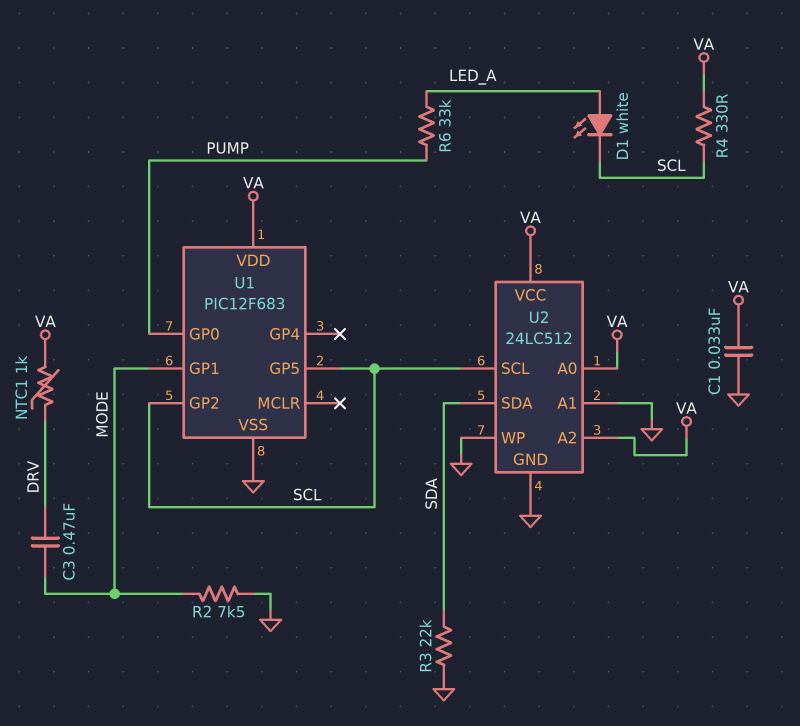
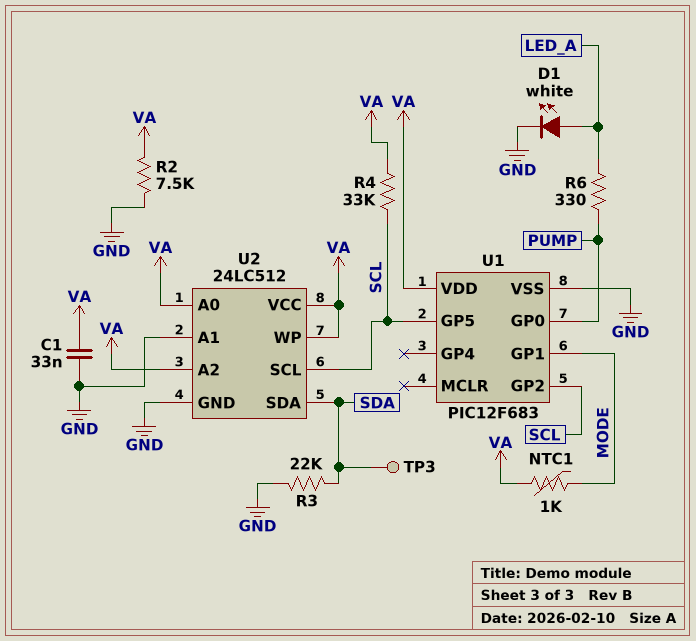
C3: 470nF (DRV, MODE) -> none
D1: LED white (A LED_A, K SCL) -> LED white (A LED_A, K GND)
NTC1: 1k (DRV, VA) -> 1k (MODE, VA)
R2: 7.5k (GND, MODE) -> 7.5k (GND, VA)
R4: 330 (SCL, VA) -> 33k (SCL, VA)
R6: 33k (LED_A, PUMP) -> 330 (LED_A, PUMP)
TP3: none -> test point (SDA)
U2 pin WP: GND -> VA

